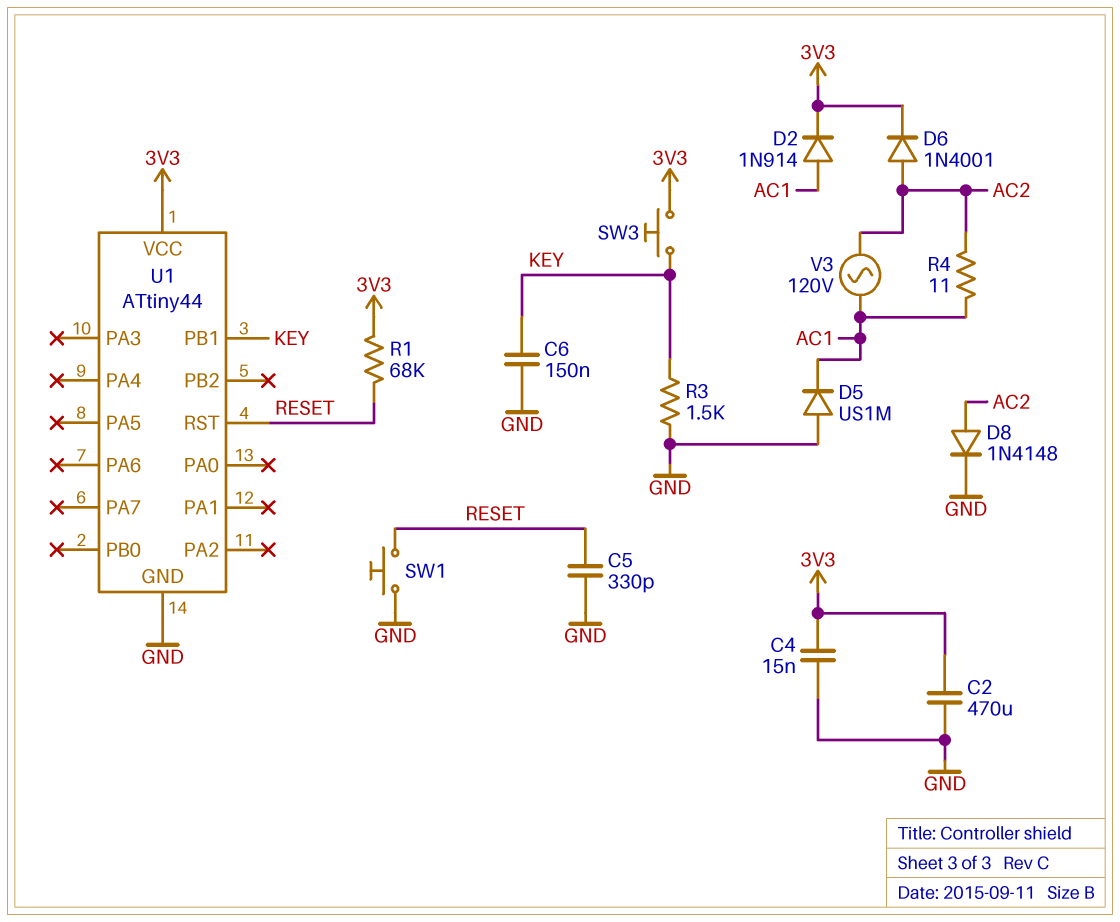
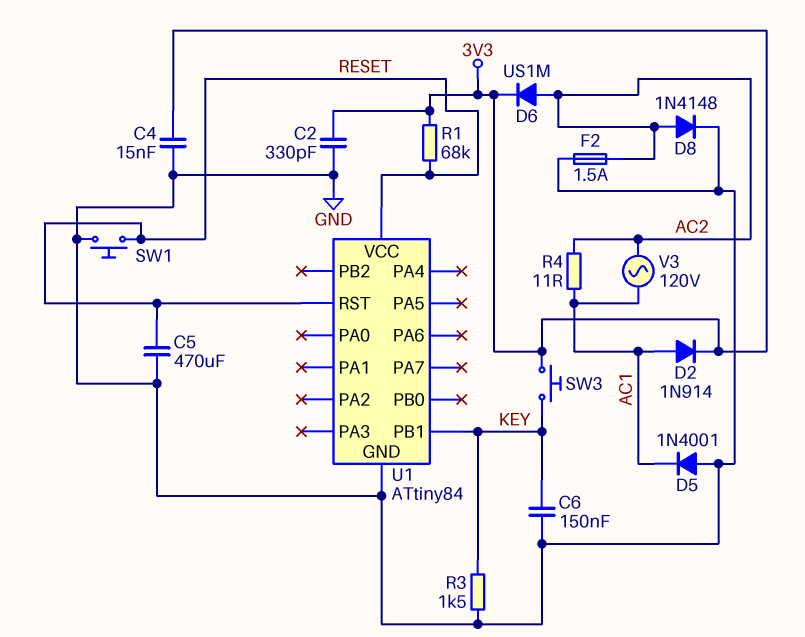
C2: 470uF (3V3, GND) -> 330pF (3V3, GND)
C5: 330pF (GND, RESET) -> 470uF (GND, RESET)
D5: diode US1M (A GND, K AC1) -> diode 1N4001 (A GND, K AC1)
D6: diode 1N4001 (A AC2, K 3V3) -> diode US1M (A AC2, K 3V3)
F2: none -> 1.5A (AC2, GND)
U1: ATtiny44 -> ATtiny84
U1 pin VCC: 3V3 -> RESET

